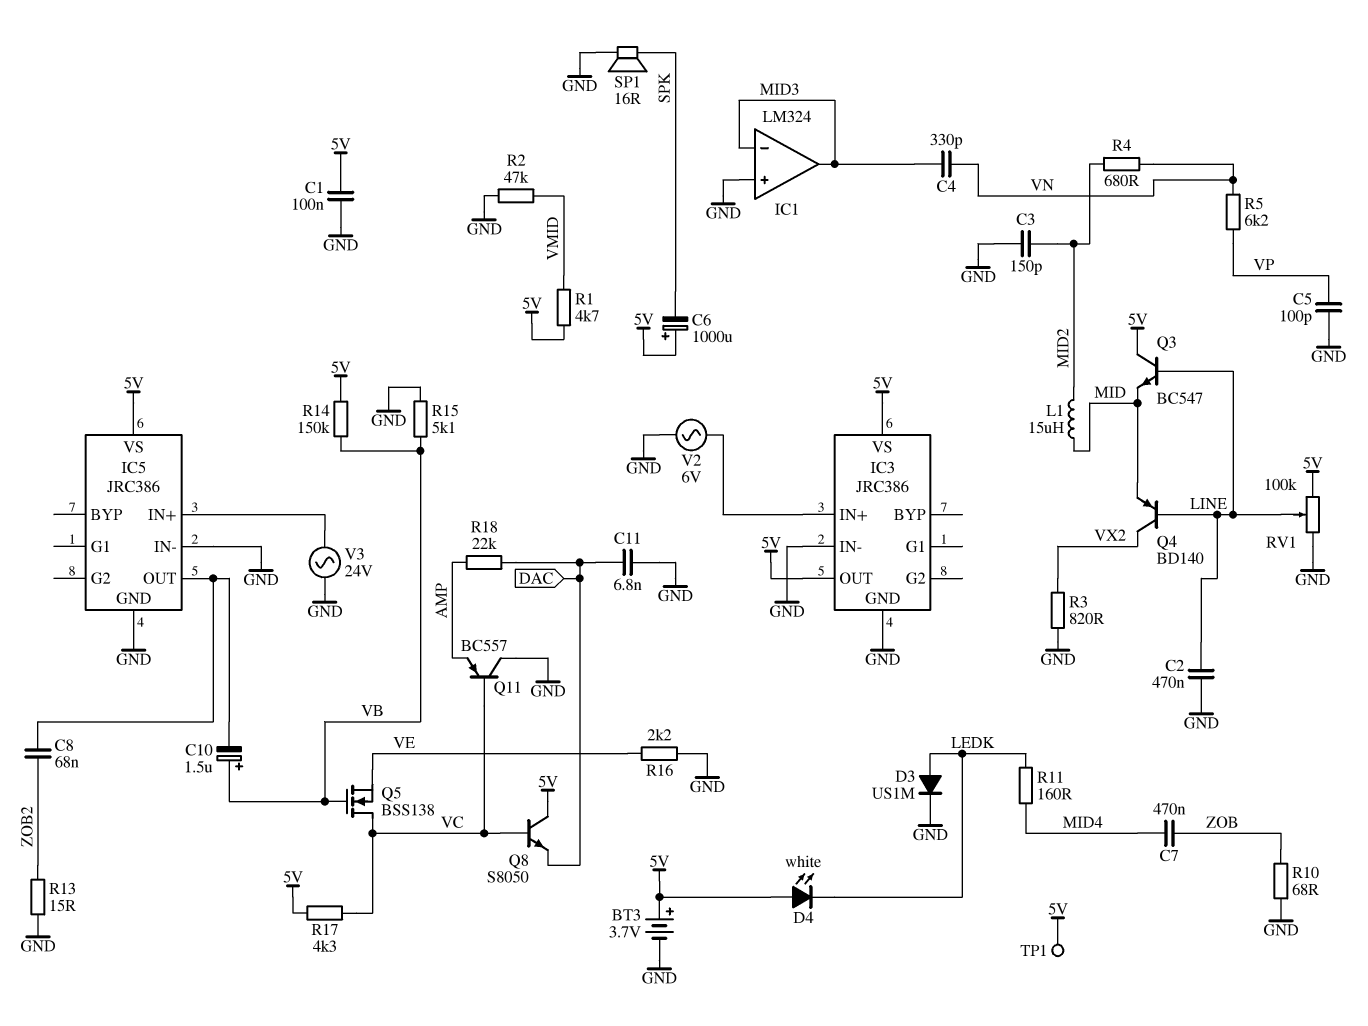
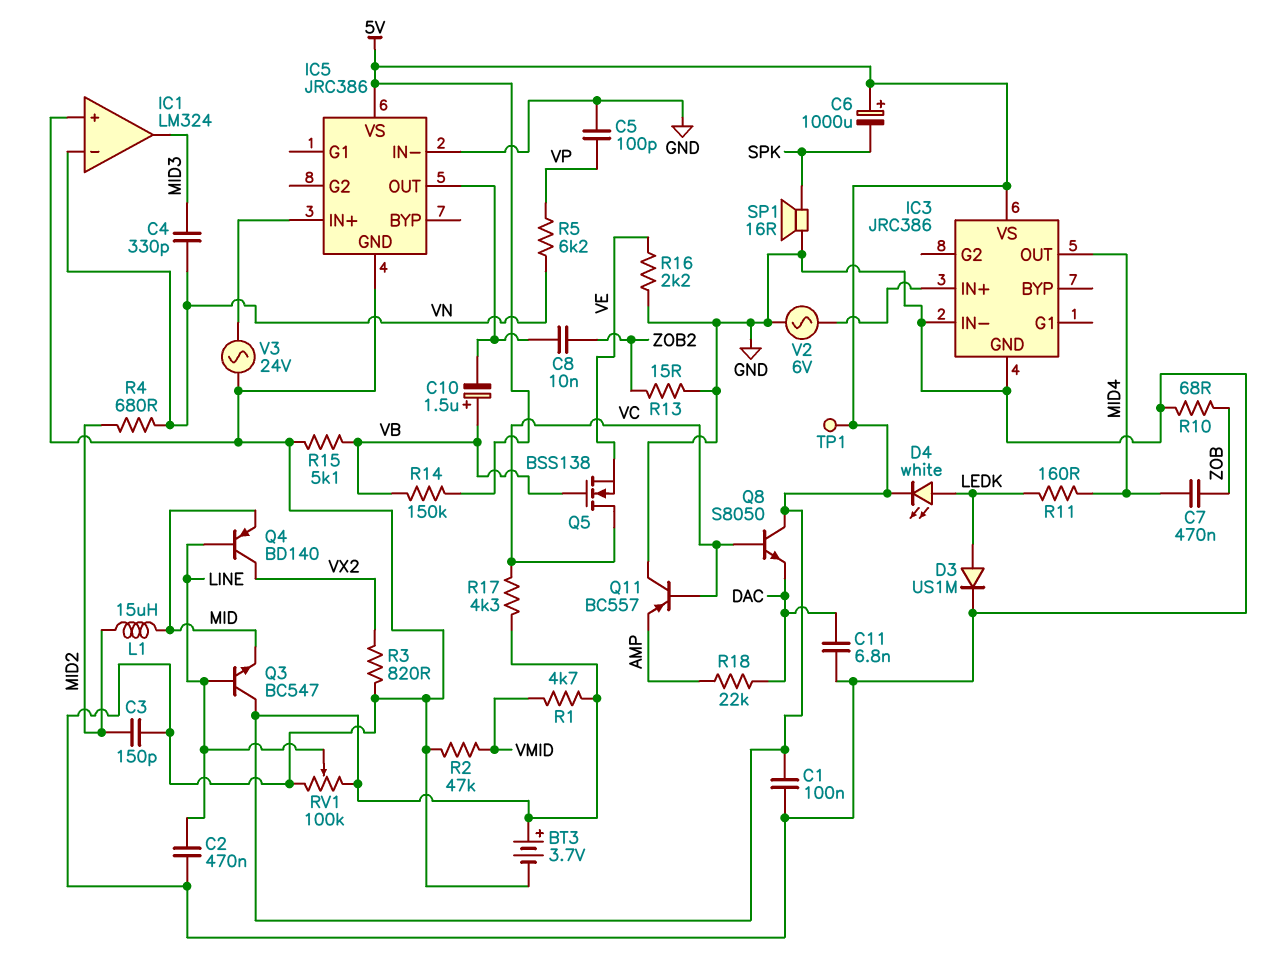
C8: 68nF (IC5/OUT, ZOB2) -> 10nF (IC5/OUT, ZOB2)
D4: LED white (A 5V, K LEDK) -> LED white (A LEDK, K 5V)
IC1 pin in-: MID3 -> VN
IC3 pin OUT: 5V -> MID4

